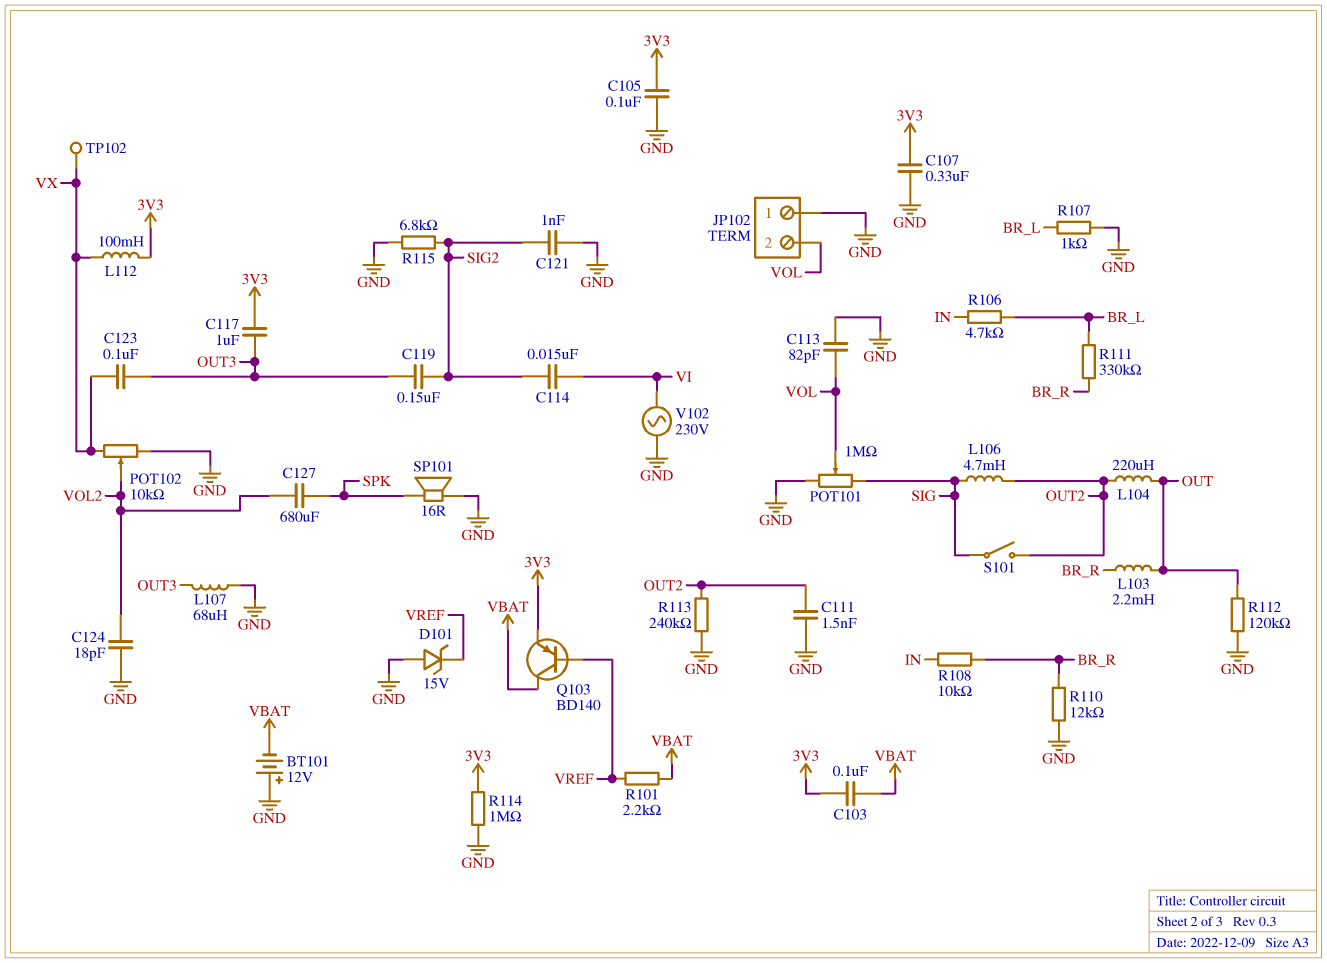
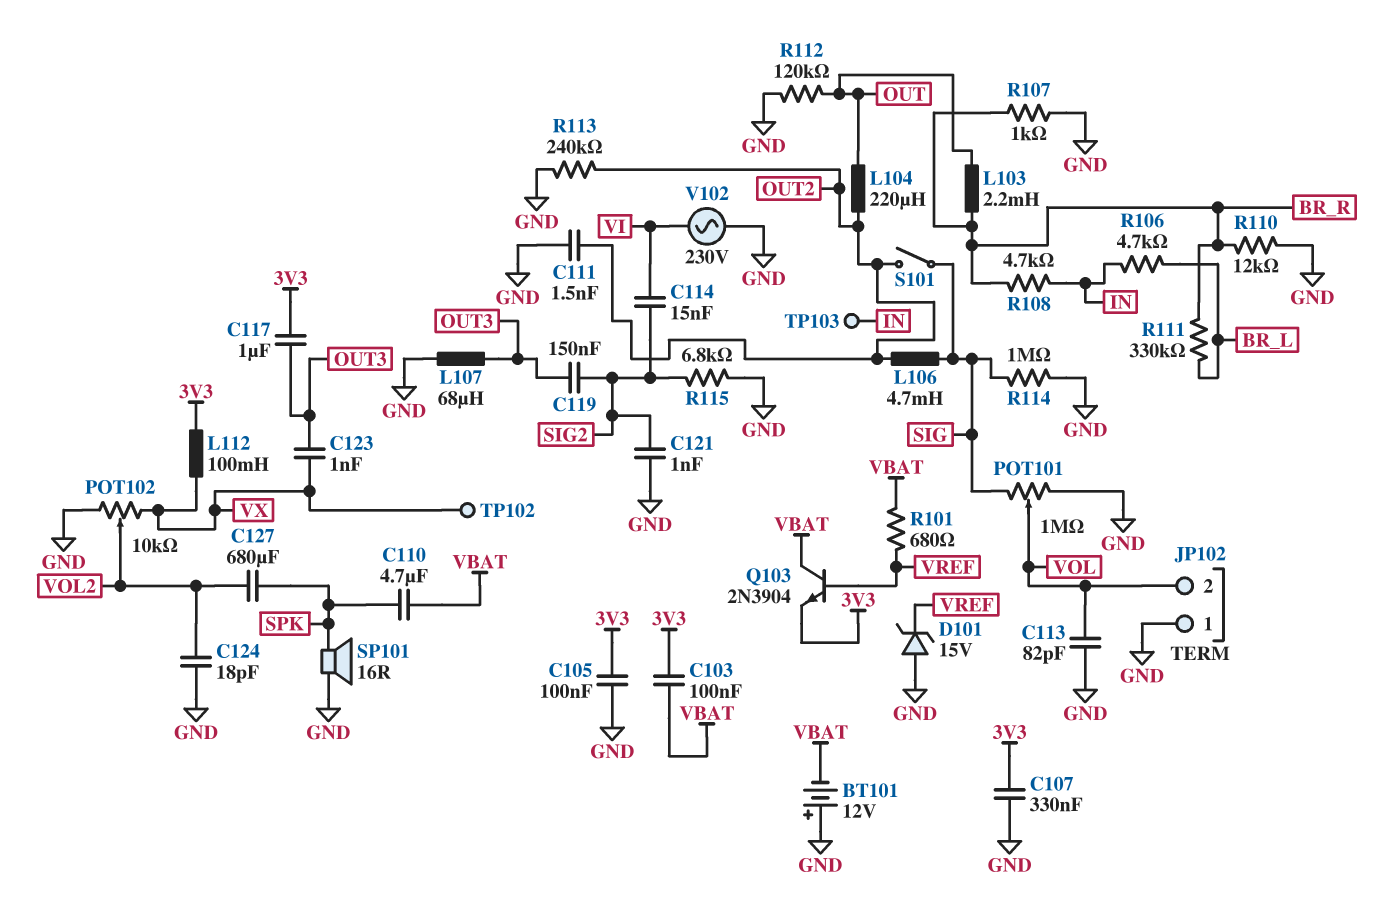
C110: none -> 4.7uF (SPK, VBAT)
C123: 100nF (OUT3, VX) -> 1nF (OUT3, VX)
Q103: PNP BD140 (B VREF, C VBAT, E 3V3) -> NPN 2N3904 (B VREF, C VBAT, E 3V3)
R101: 2.2k (VBAT, VREF) -> 680 (VBAT, VREF)
R107: 1k (BR_L, GND) -> 1k (BR_R, GND)
R108: 10k (BR_R, IN) -> 4.7k (BR_R, IN)
R114: 1M (3V3, GND) -> 1M (GND, SIG)
TP103: none -> test point (IN)

